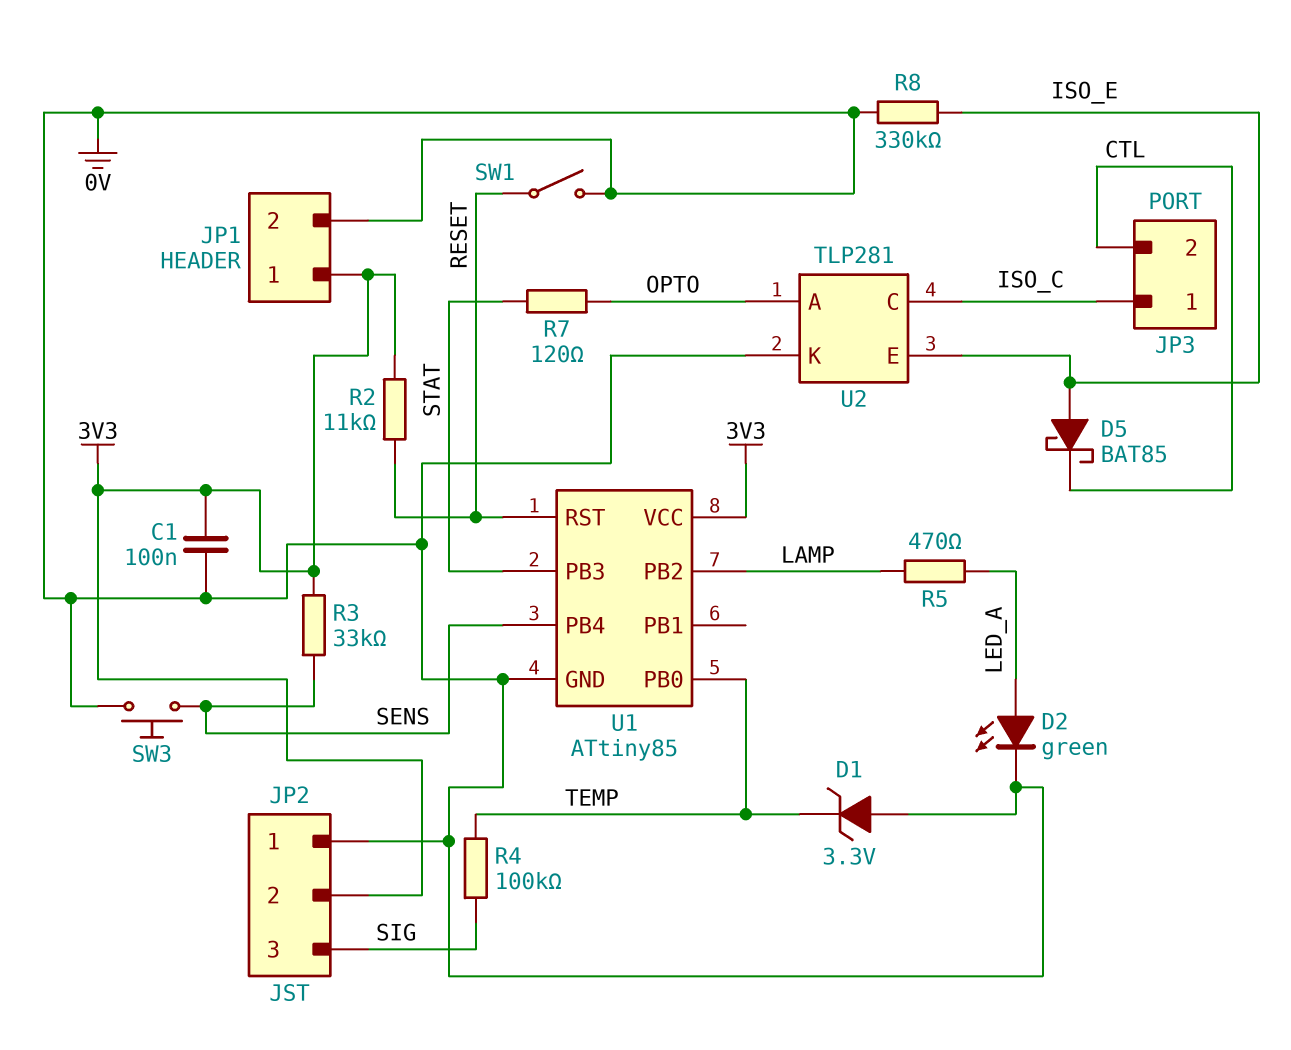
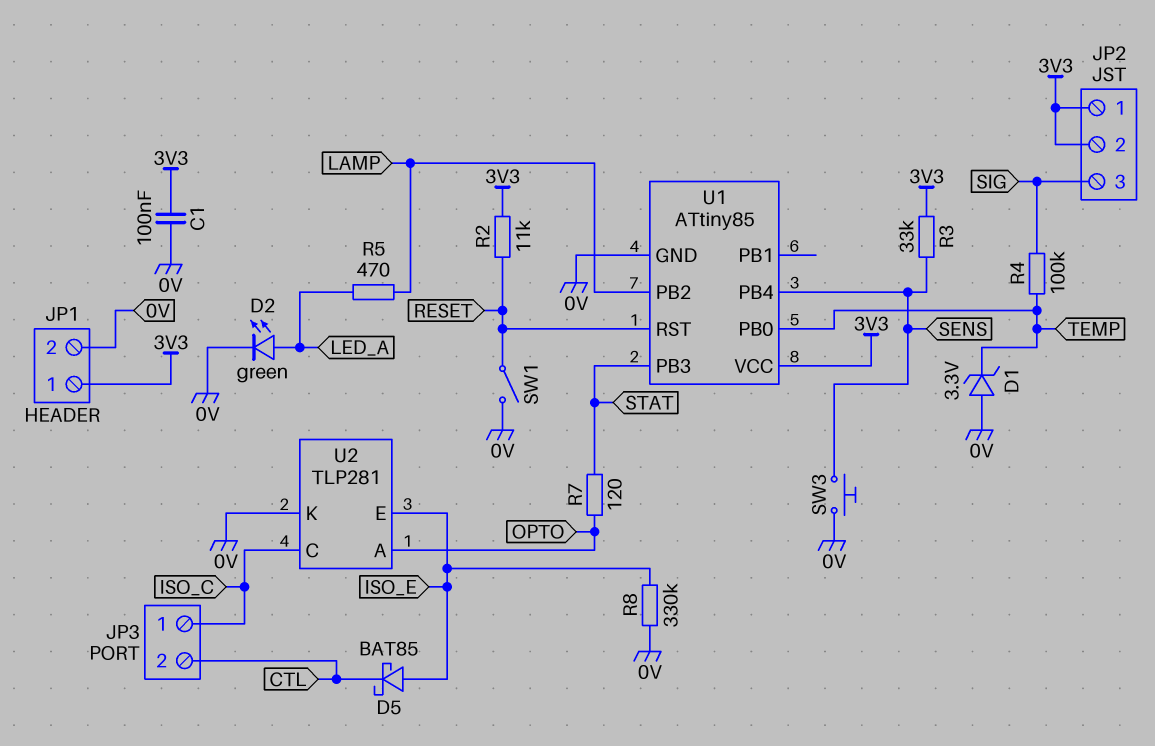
JP2 pin 1: 0V -> 3V3

